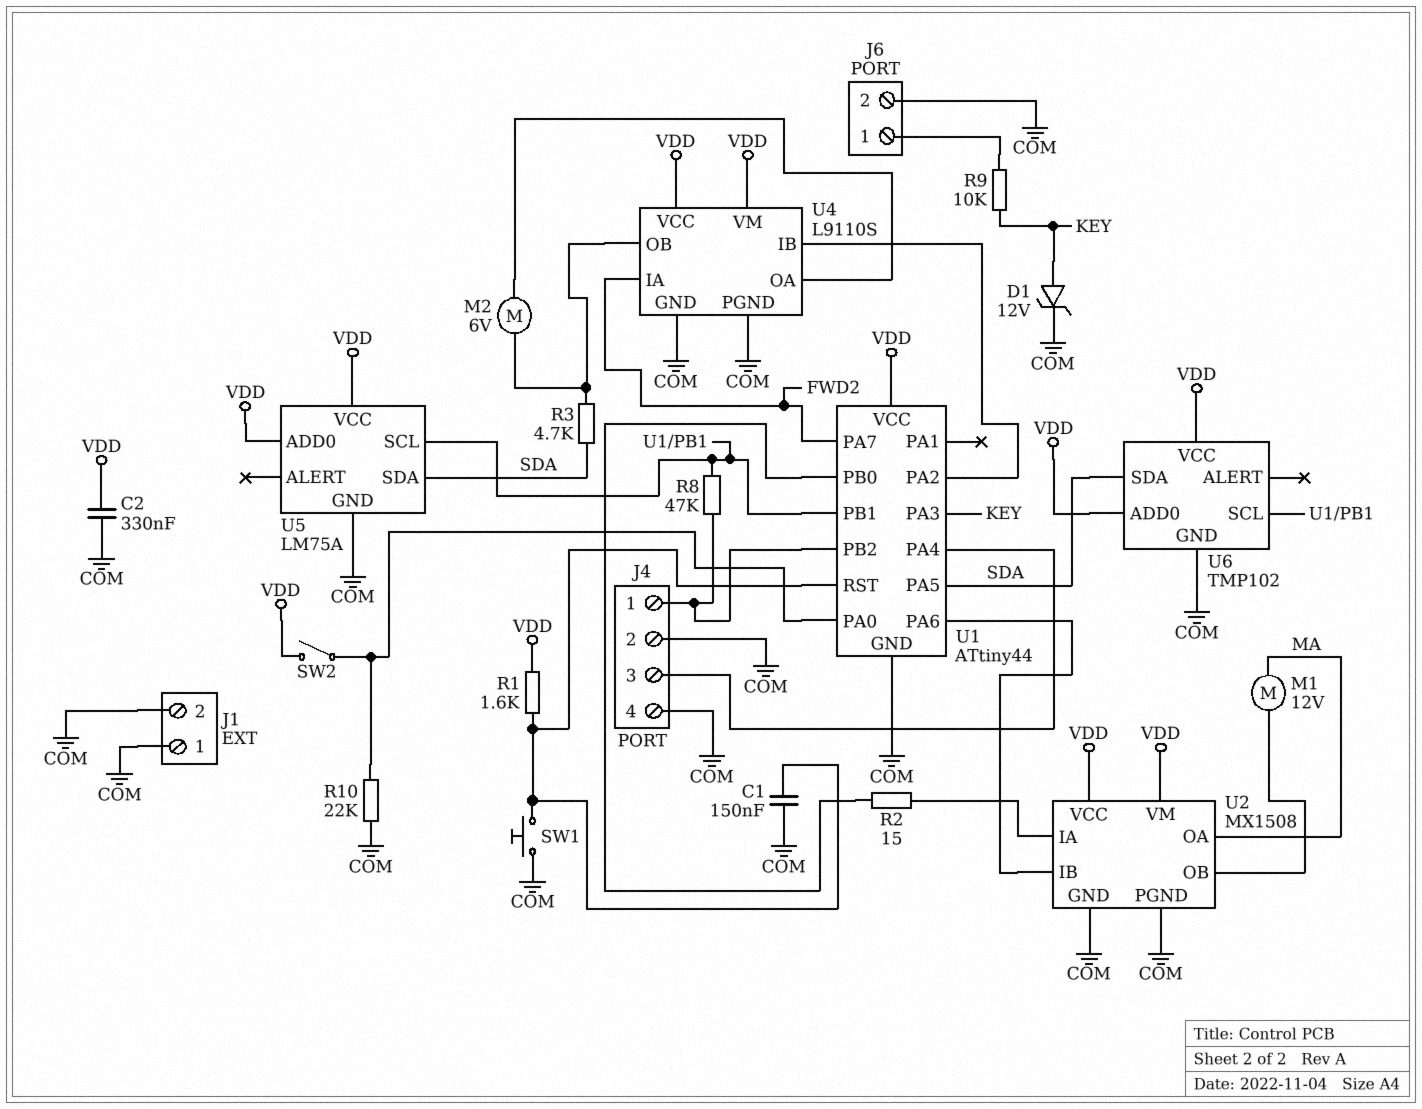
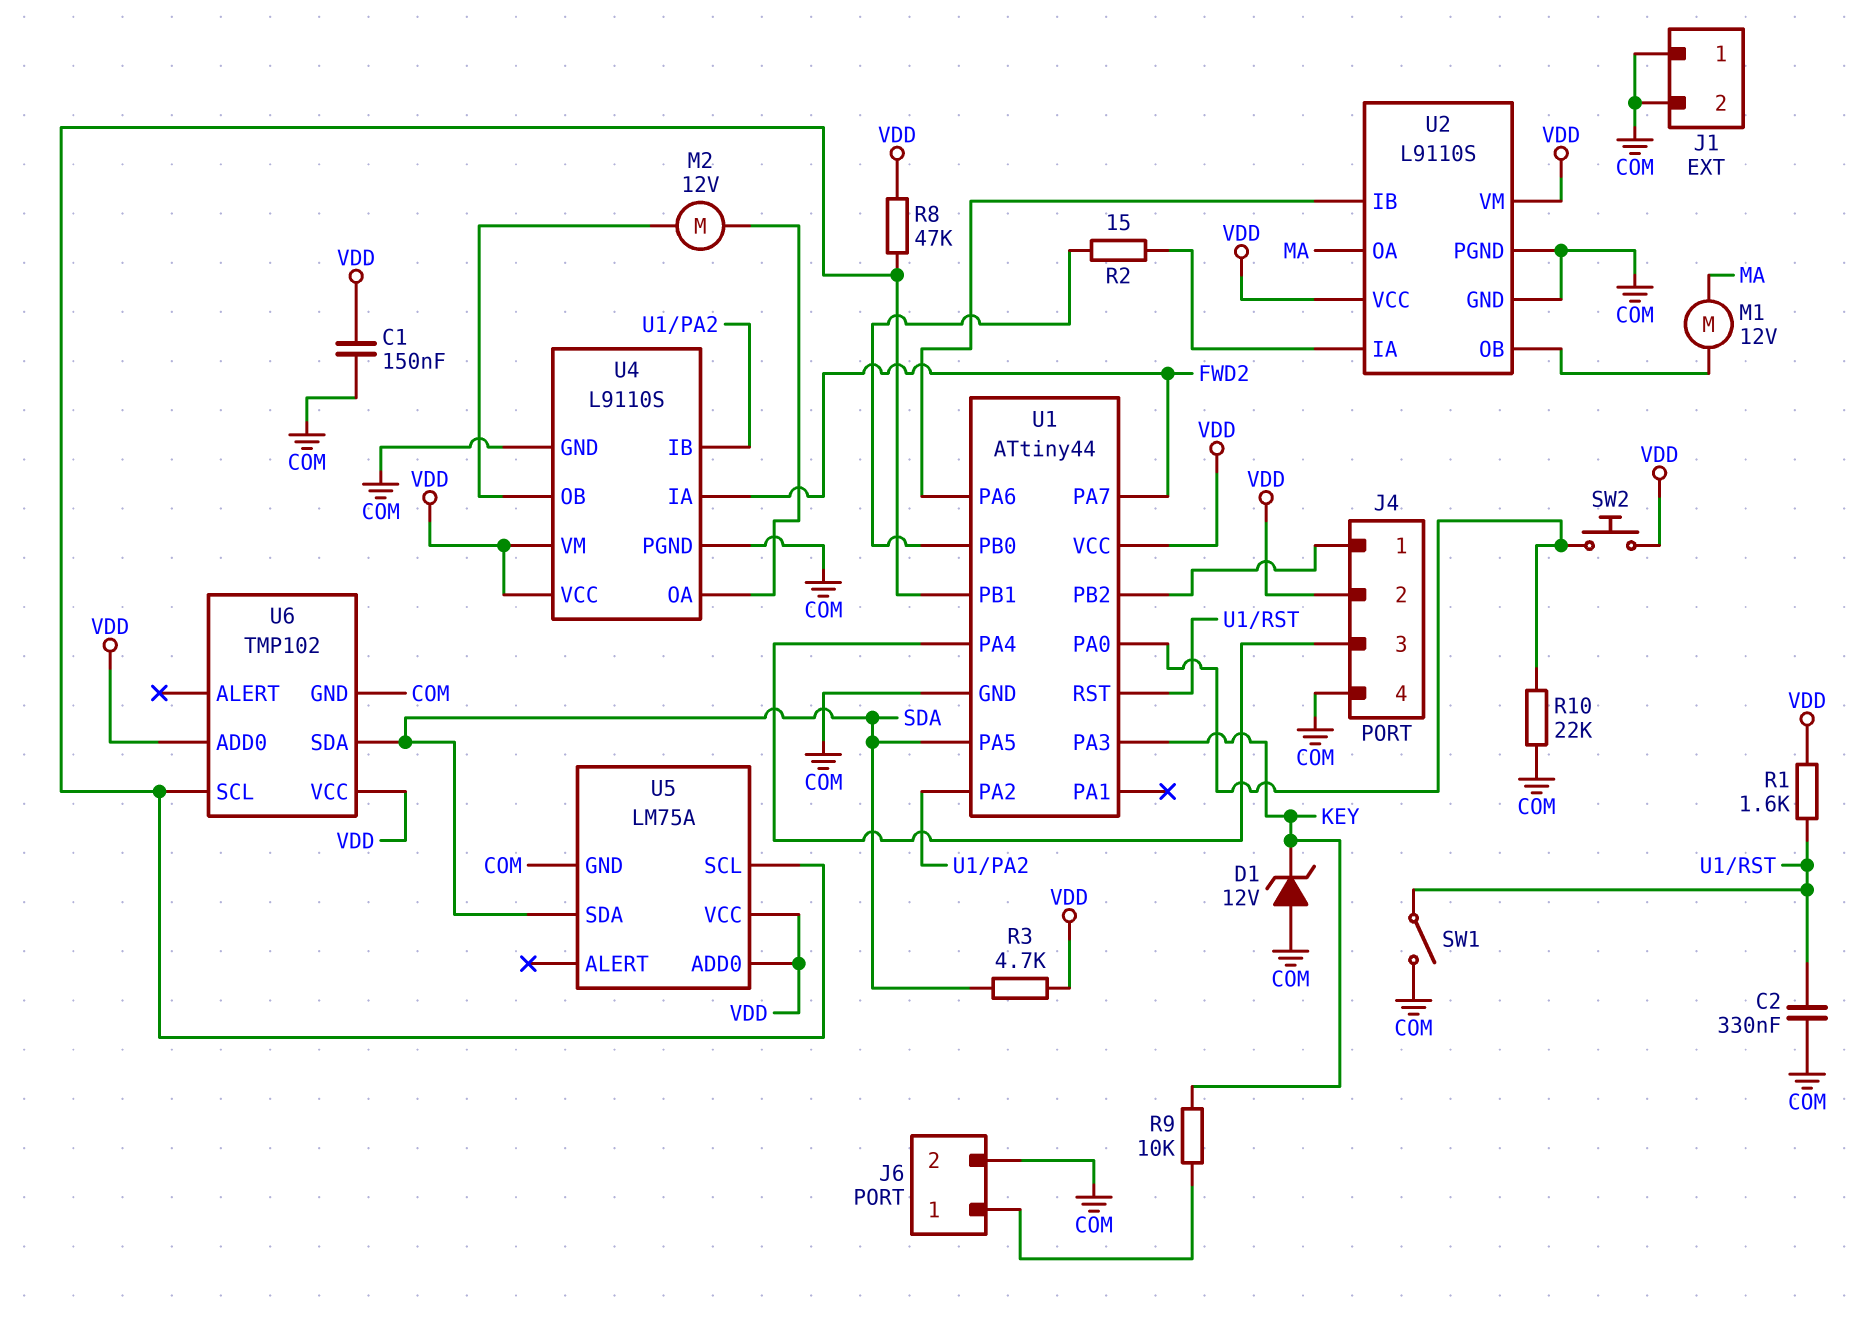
C1: 150nF (COM, U1/RST) -> 150nF (COM, VDD)
C2: 330nF (COM, VDD) -> 330nF (COM, U1/RST)
D1: zener 12V (A KEY, K COM) -> zener 12V (A COM, K KEY)
J4 pin 2: COM -> VDD
M2: motor 6V (U4/OA, U4/OB) -> motor 12V (U4/OA, U4/OB)
R3: 4.7k (SDA, U4/OB) -> 4.7k (SDA, VDD)
R8: 47k (J4/1, U1/PB1) -> 47k (U1/PB1, VDD)
SW1: button (COM, U1/RST) -> switch (COM, U1/RST)
SW2: switch (U1/PA0, VDD) -> button (U1/PA0, VDD)
U2: MX1508 -> L9110S

